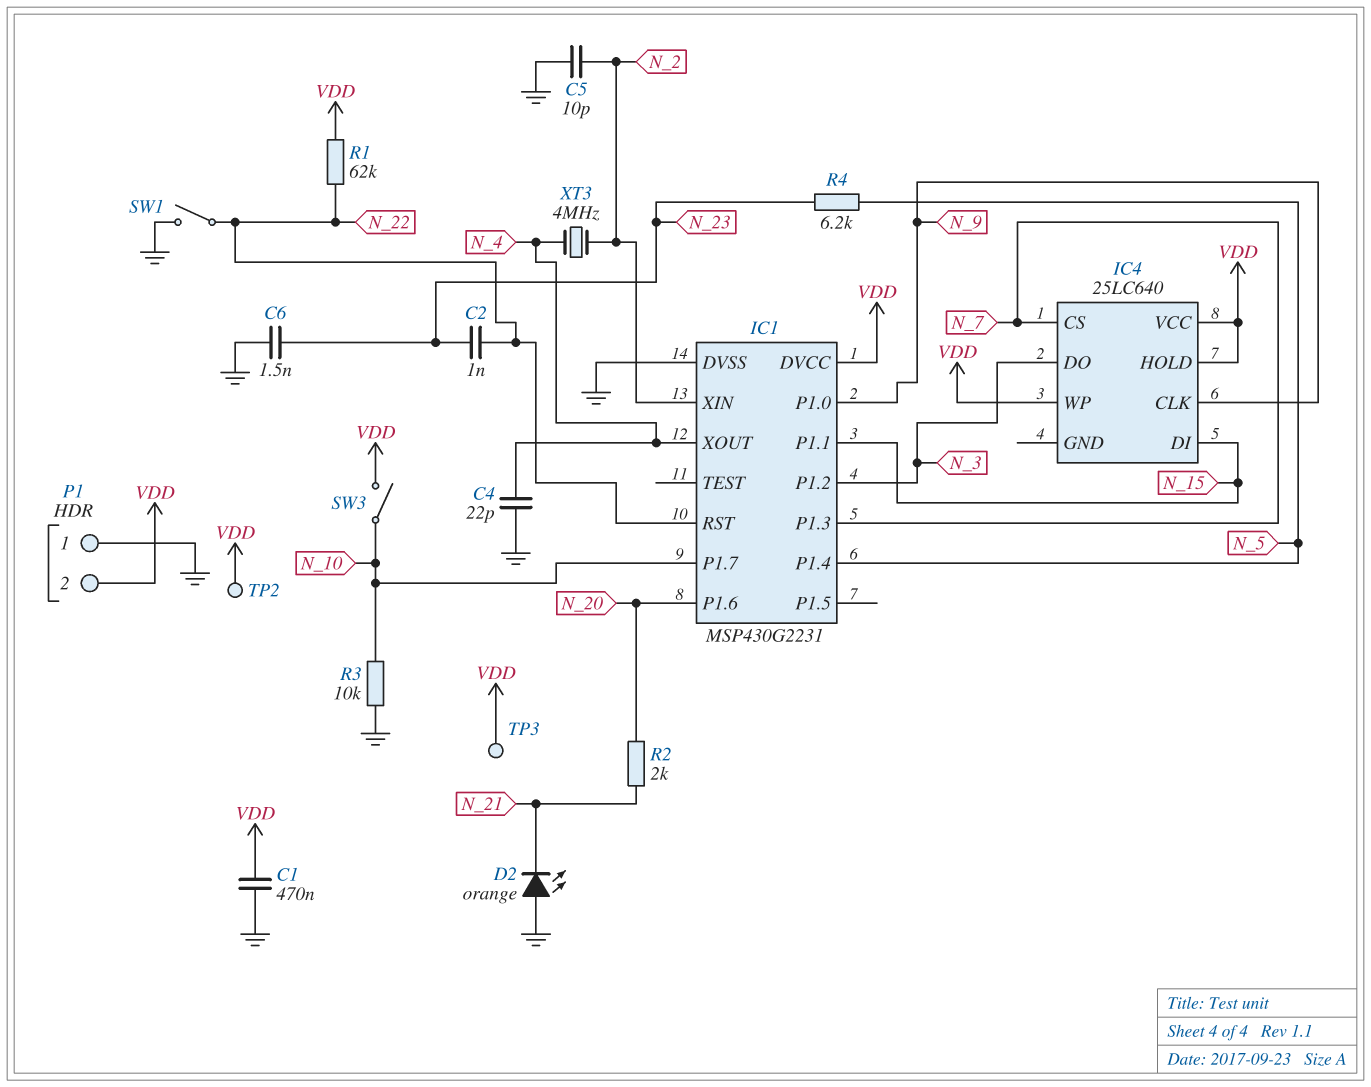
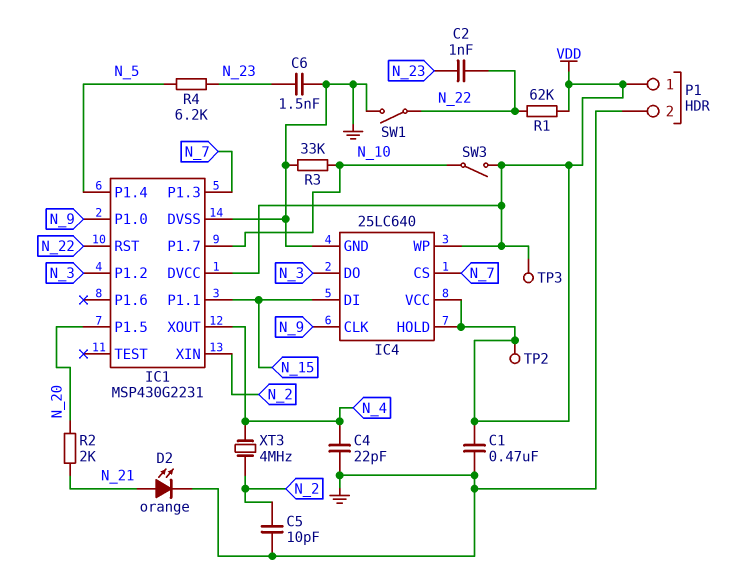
D2: LED orange (A GND, K N_21) -> LED orange (A N_21, K GND)
IC1 pin P1.5: none -> N_20
IC1 pin P1.6: N_20 -> none
IC4 pin GND: none -> GND
P1 pin 1: GND -> VDD
P1 pin 2: VDD -> GND
R3: 10k (GND, N_10) -> 33k (GND, N_10)

